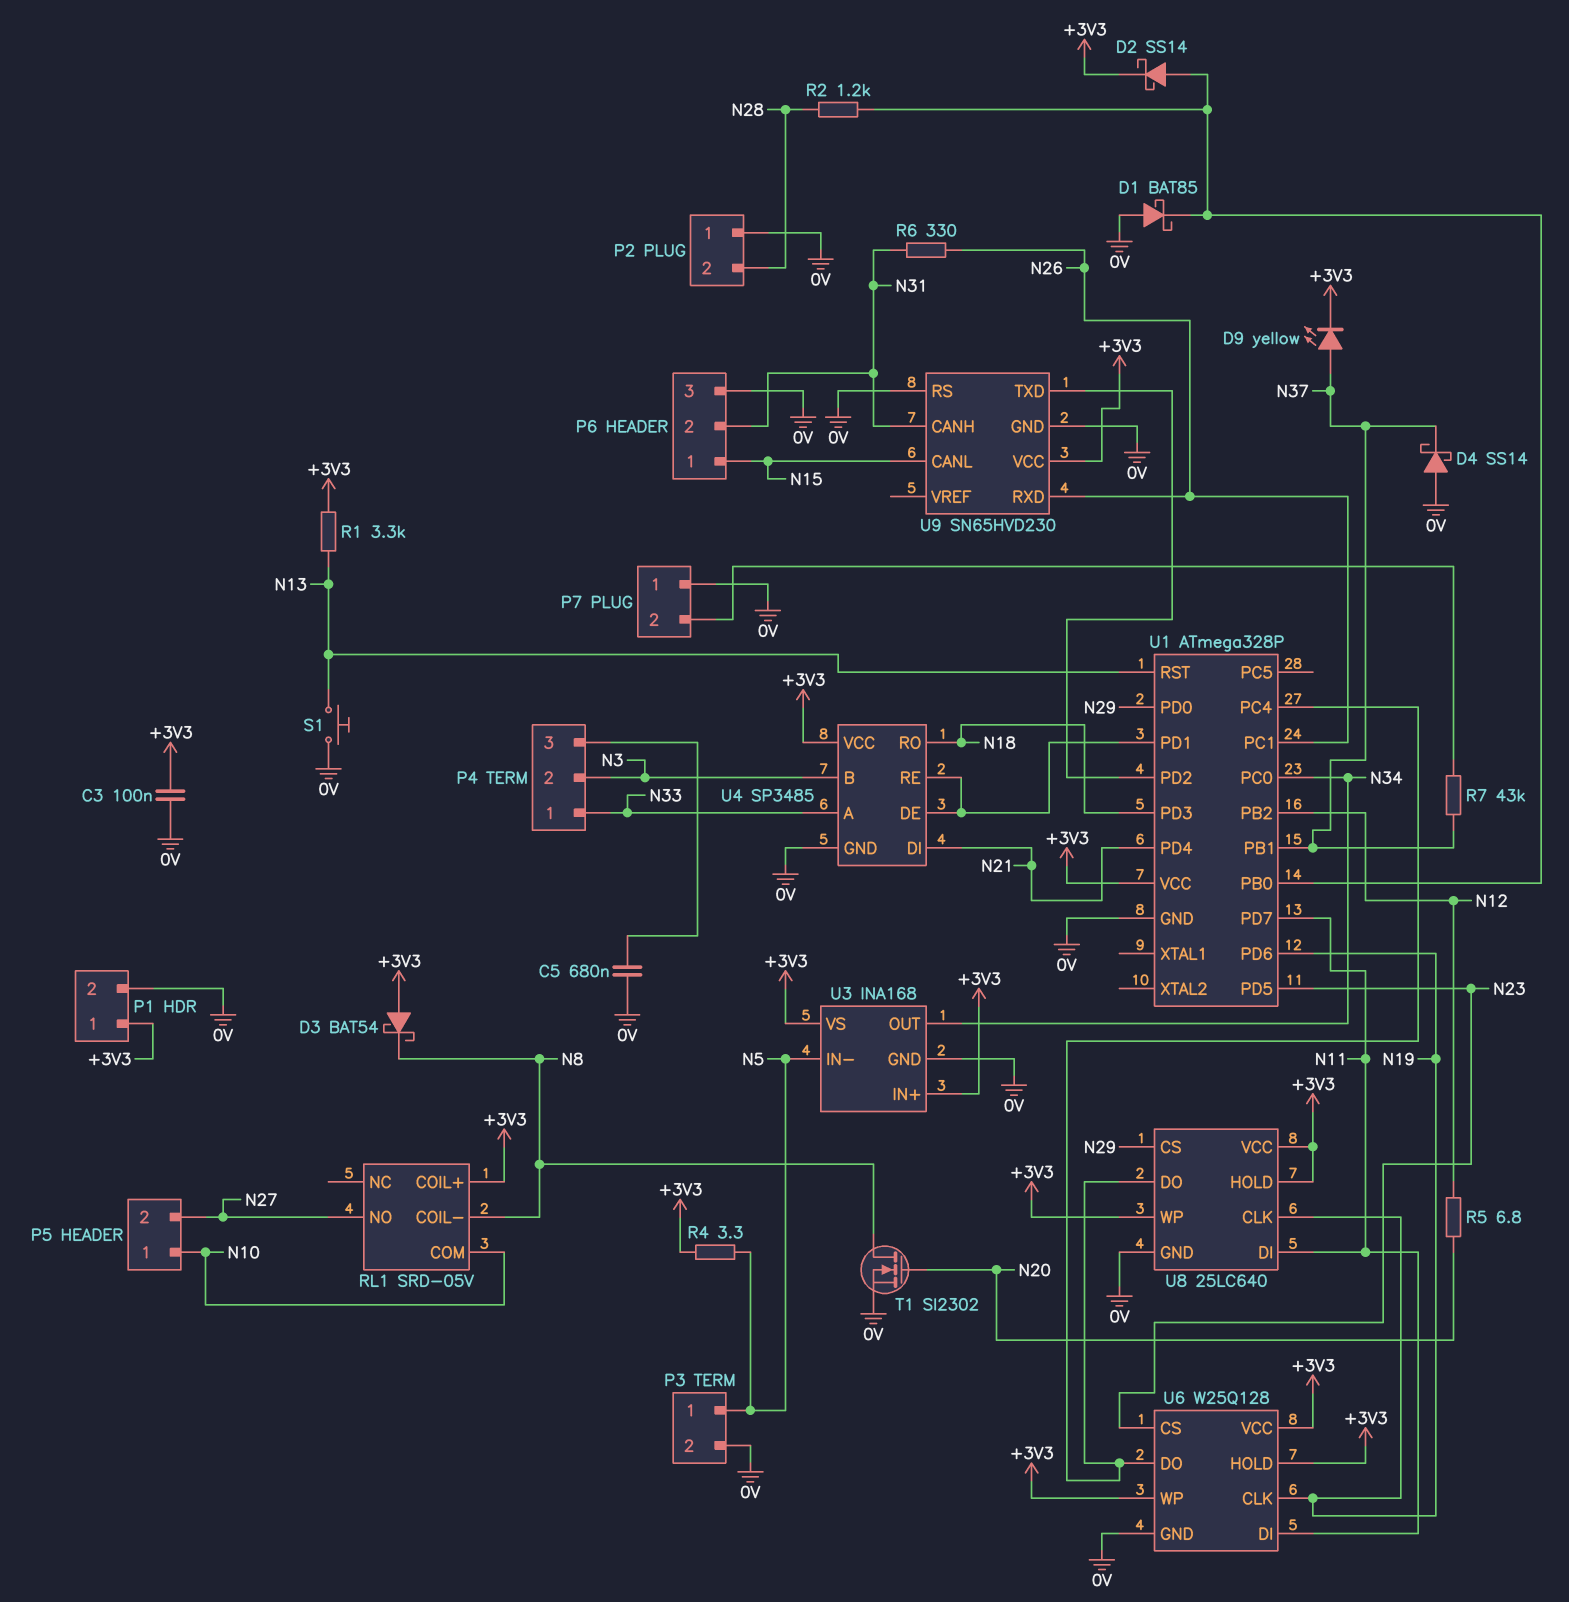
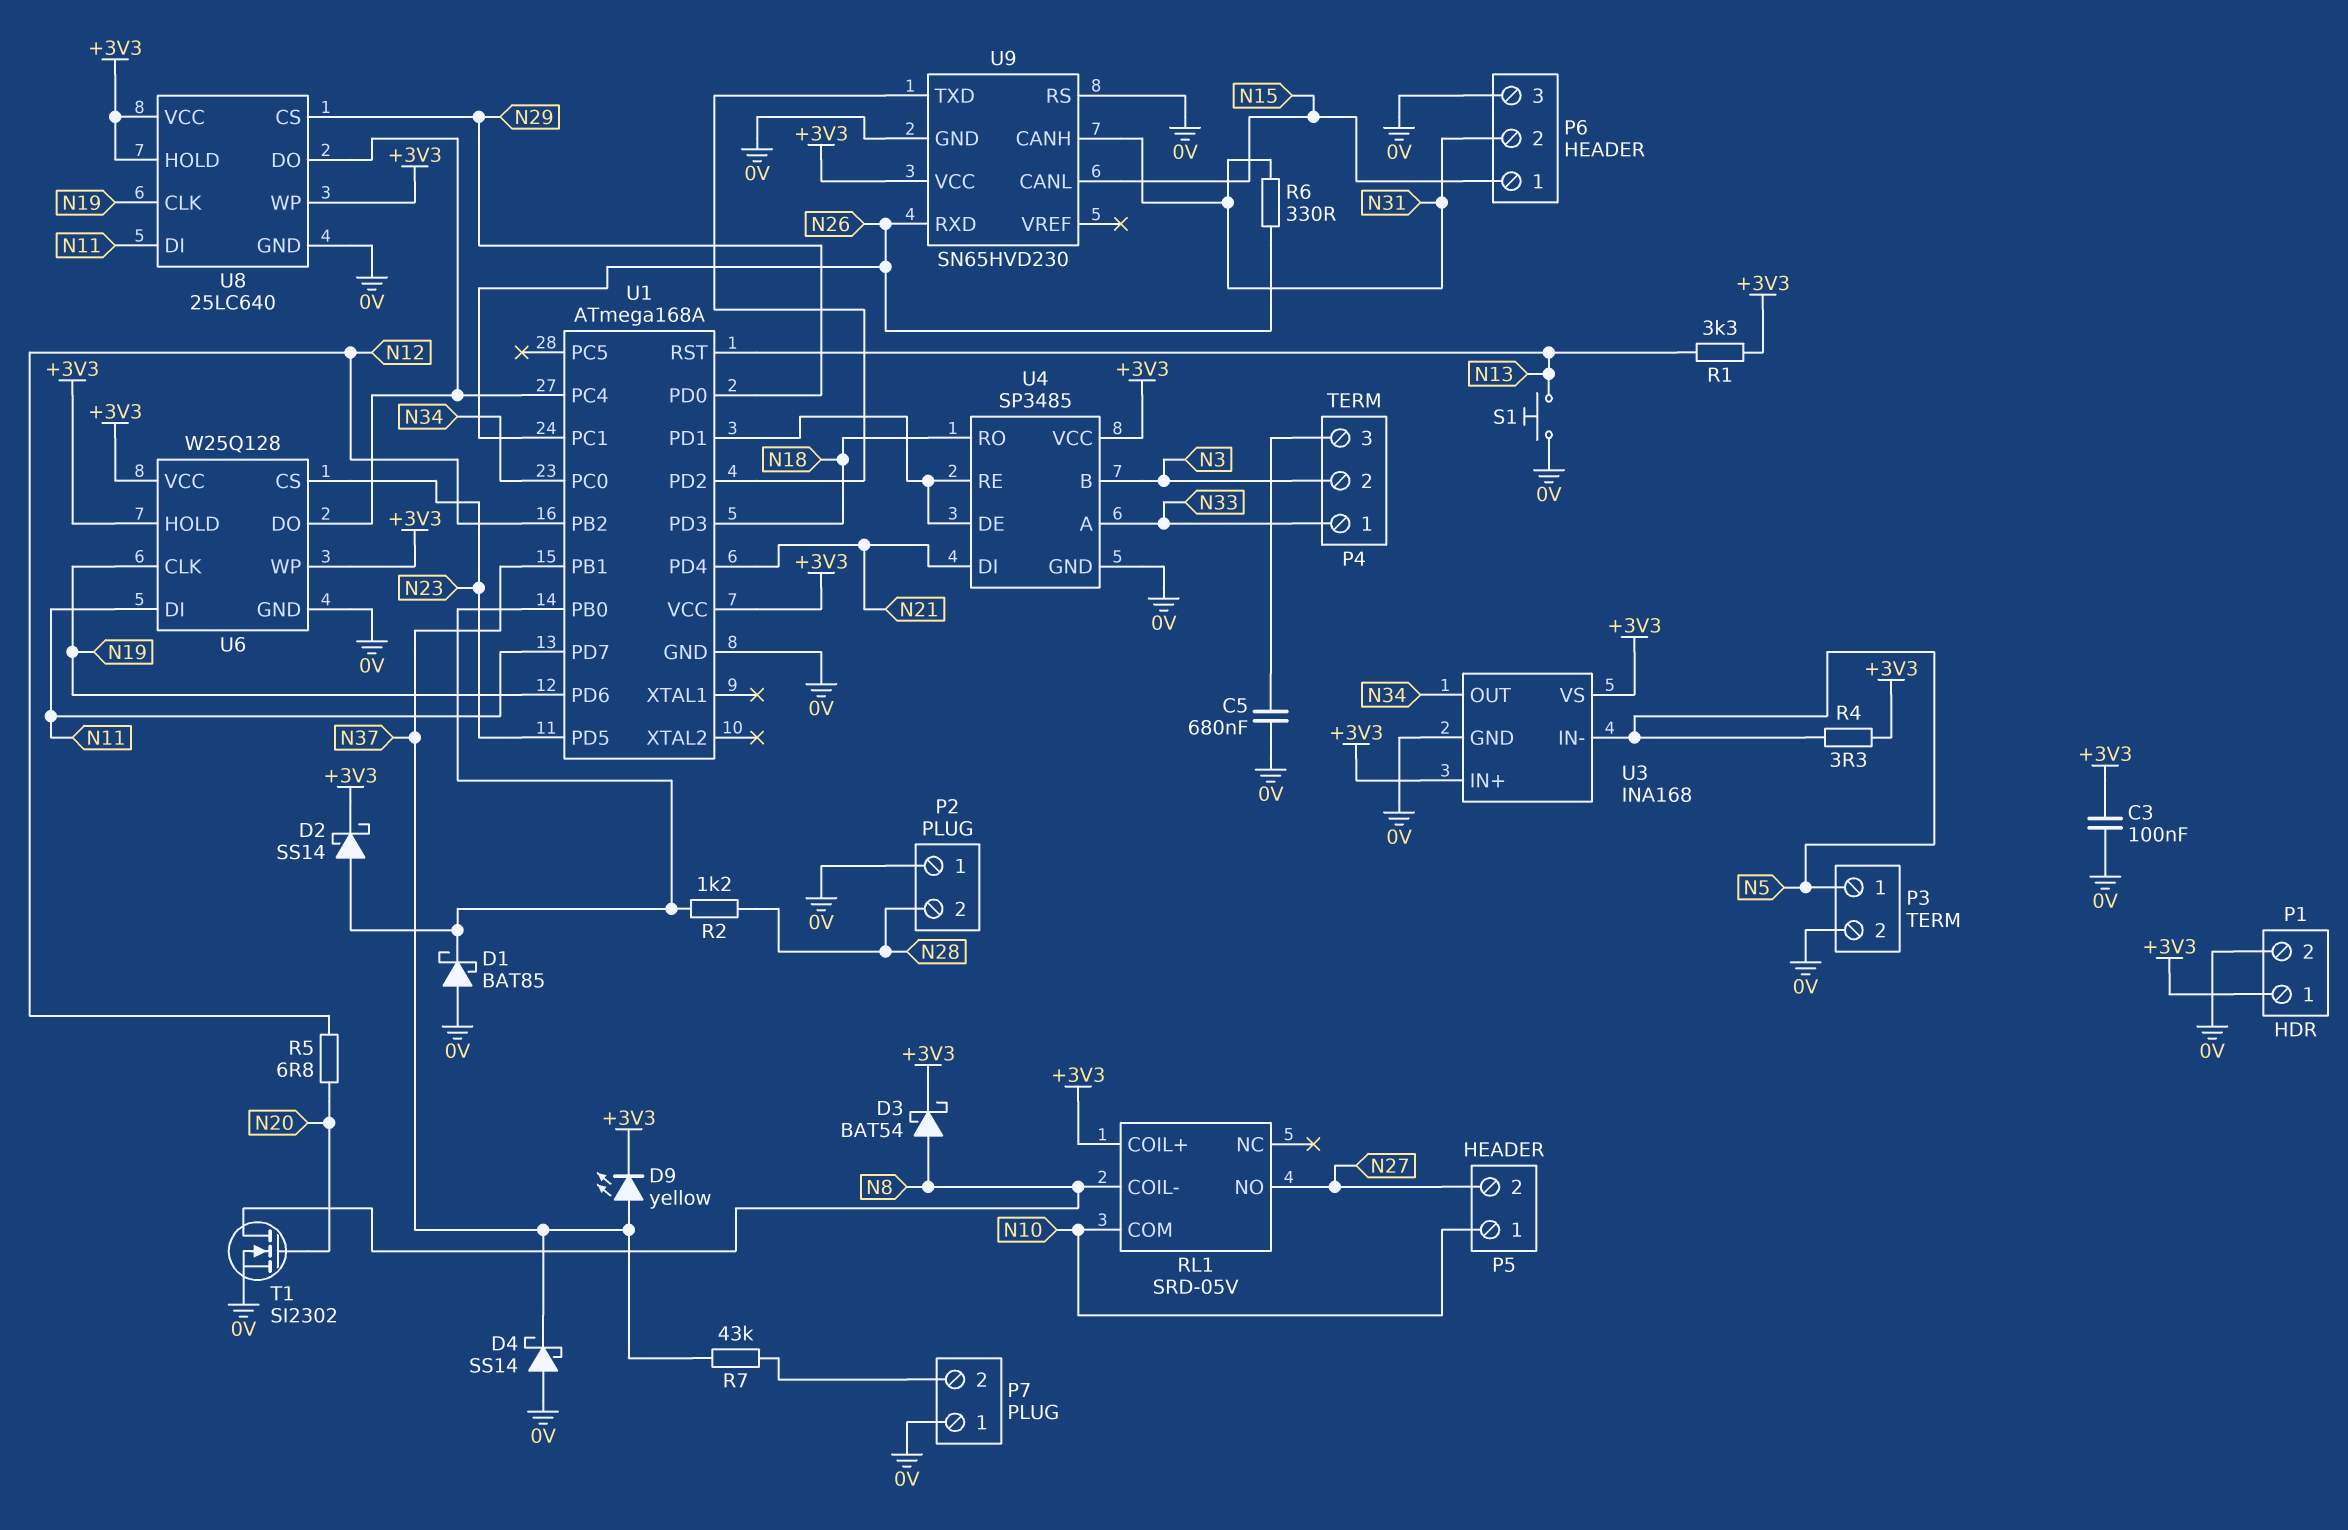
D3: schottky BAT54 (A +3V3, K N8) -> schottky BAT54 (A N8, K +3V3)
U1: ATmega328P -> ATmega168A

